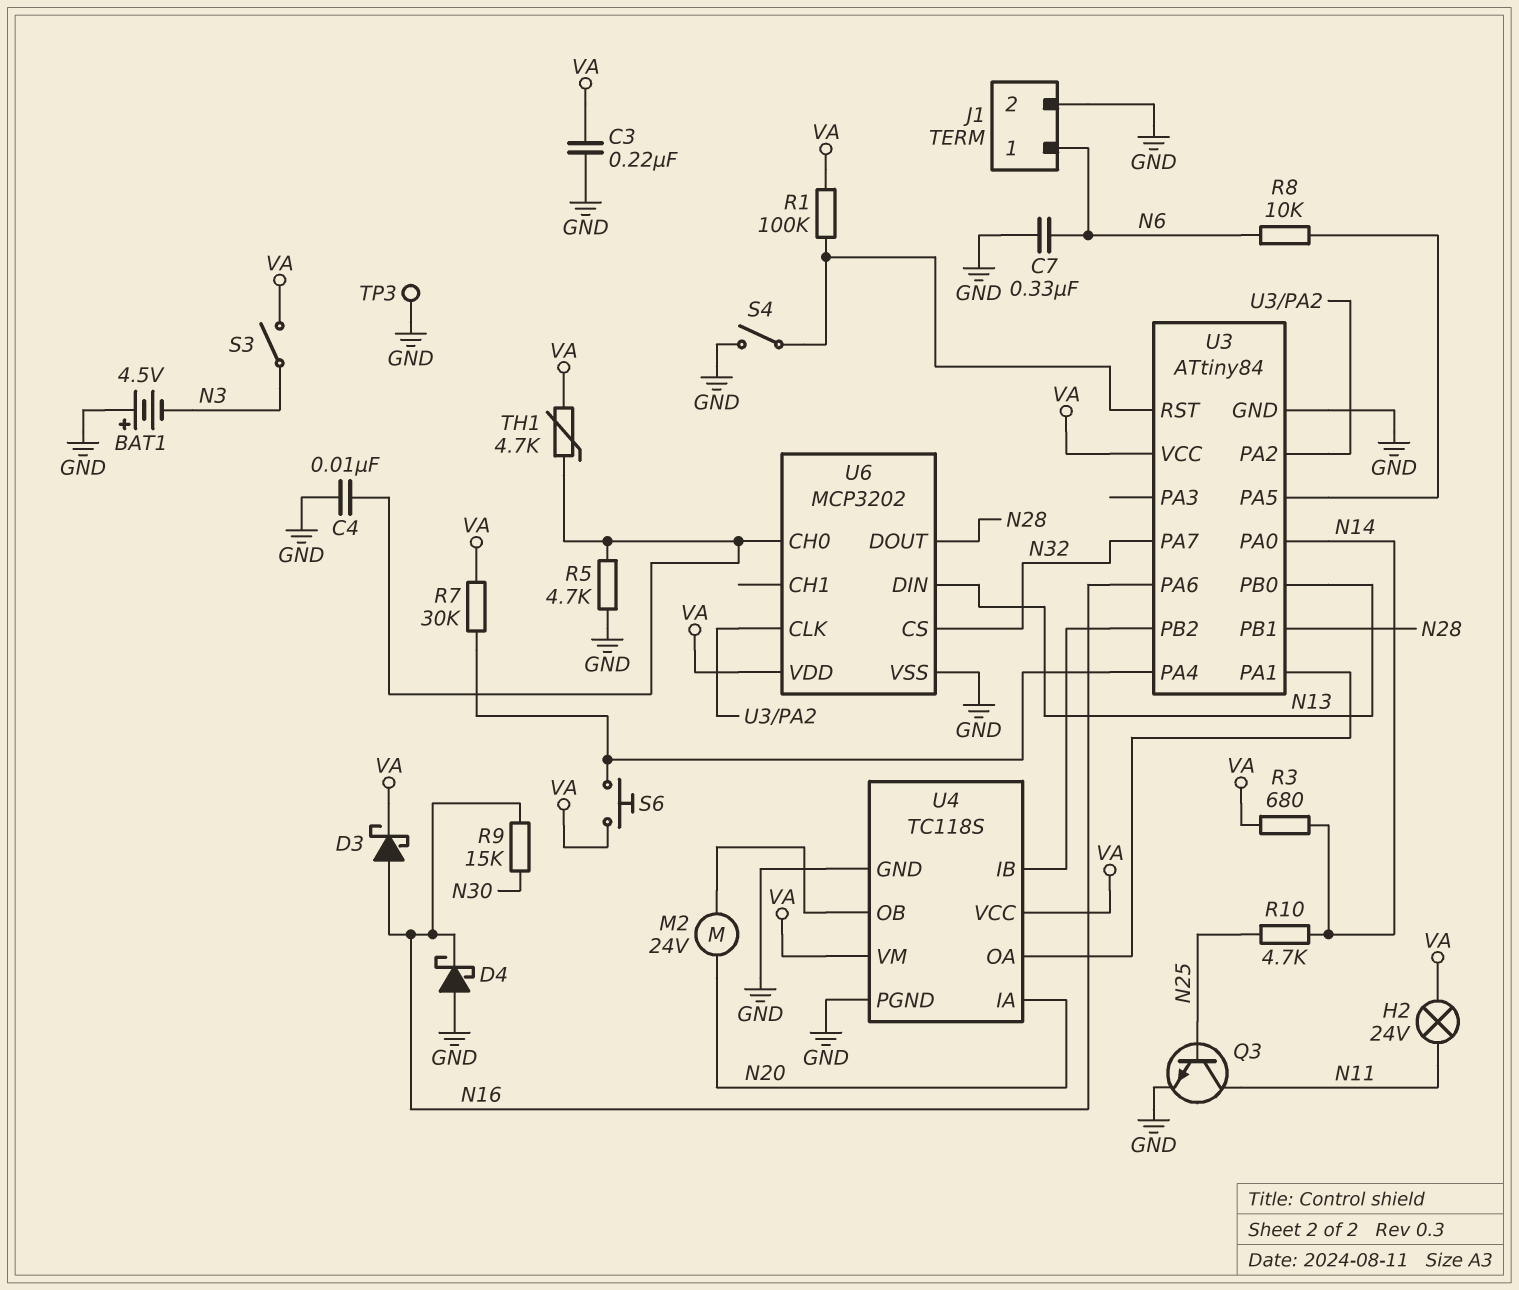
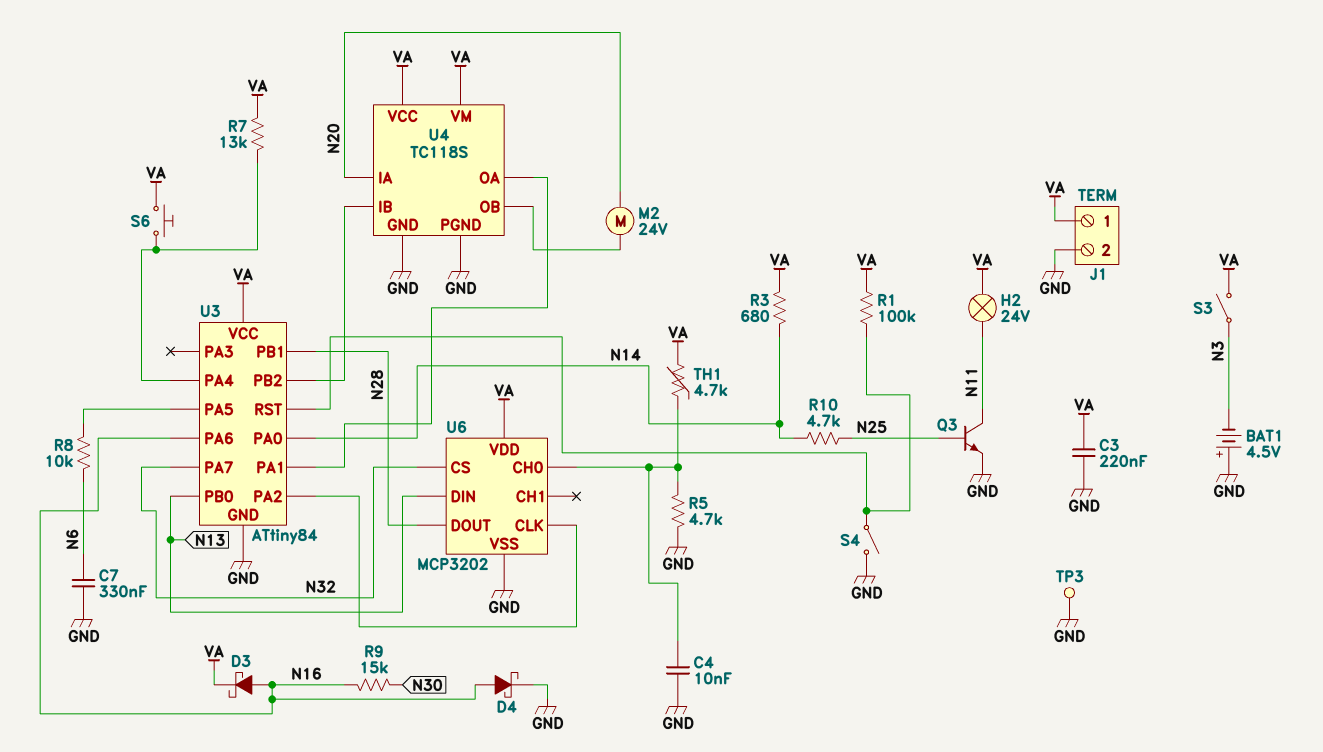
D4: schottky (A GND, K N16) -> schottky (A N16, K GND)
J1 pin 1: N6 -> VA
R7: 30k (U3/PA4, VA) -> 13k (U3/PA4, VA)

